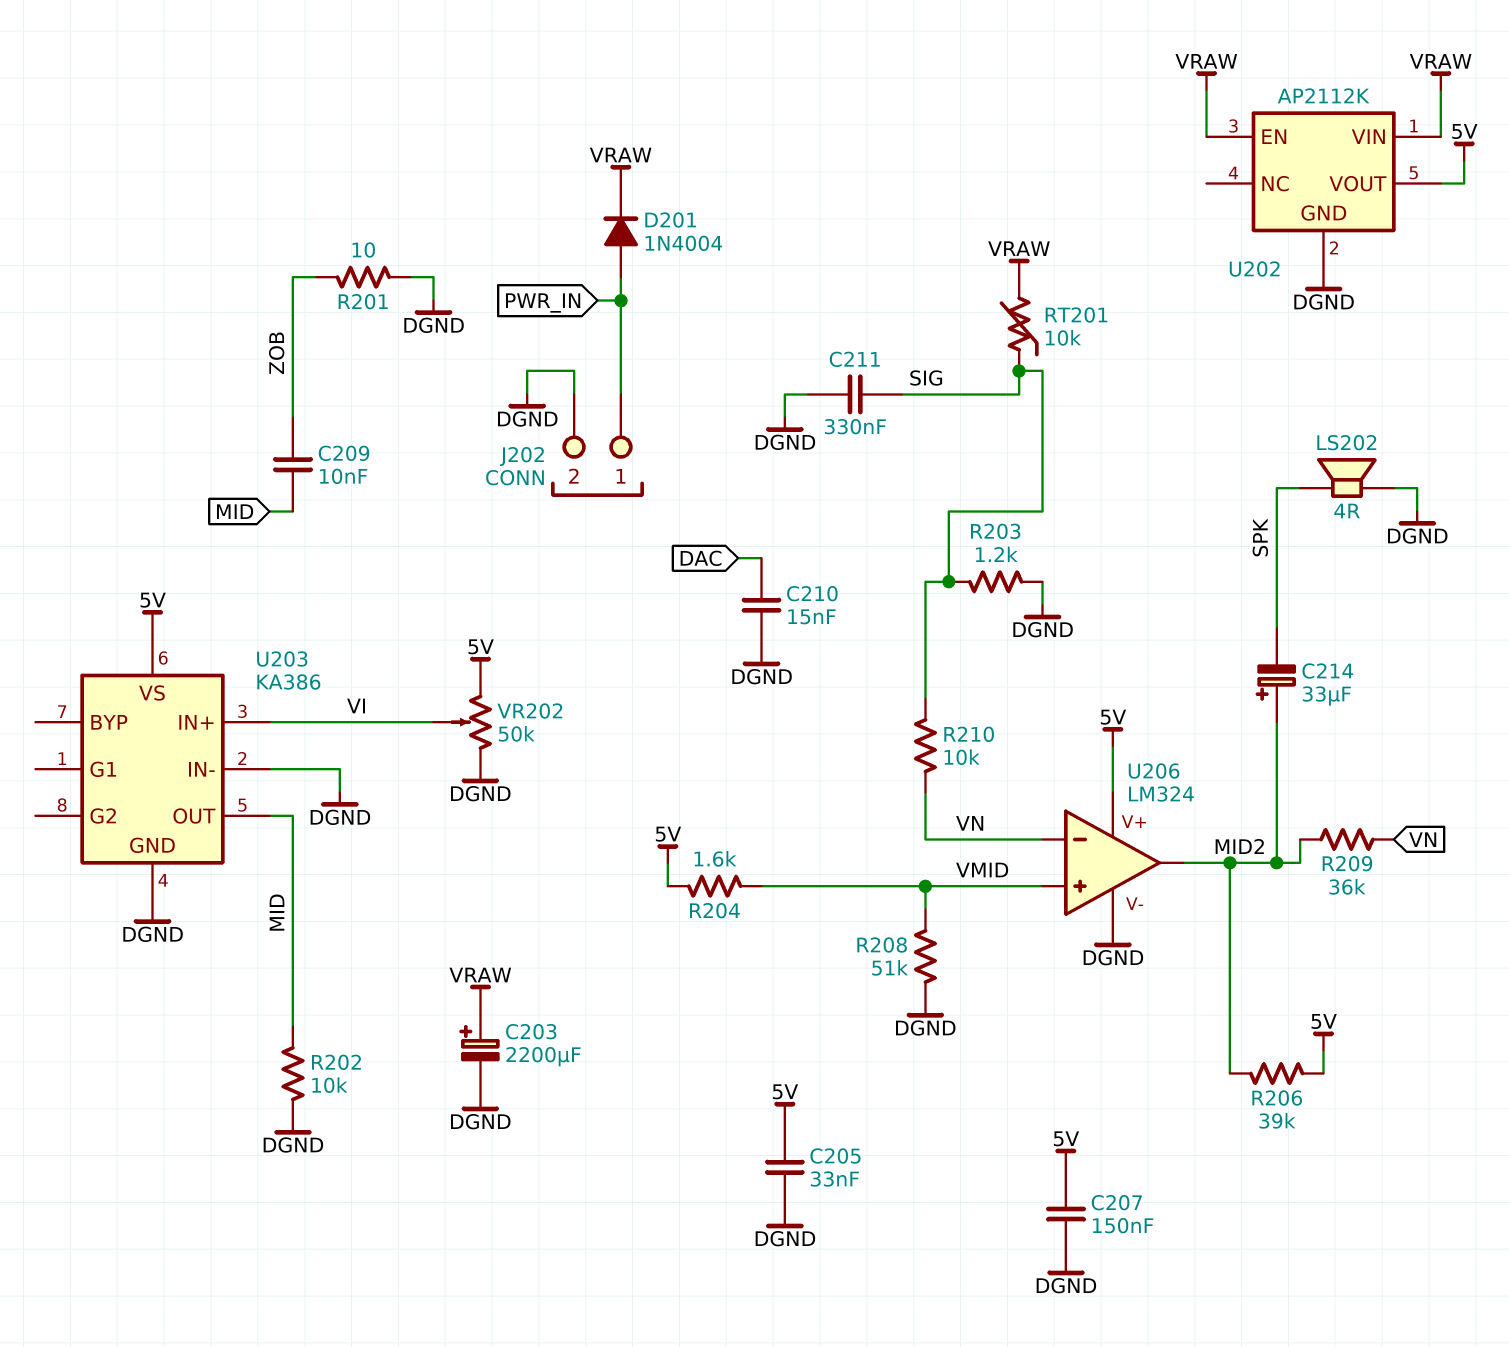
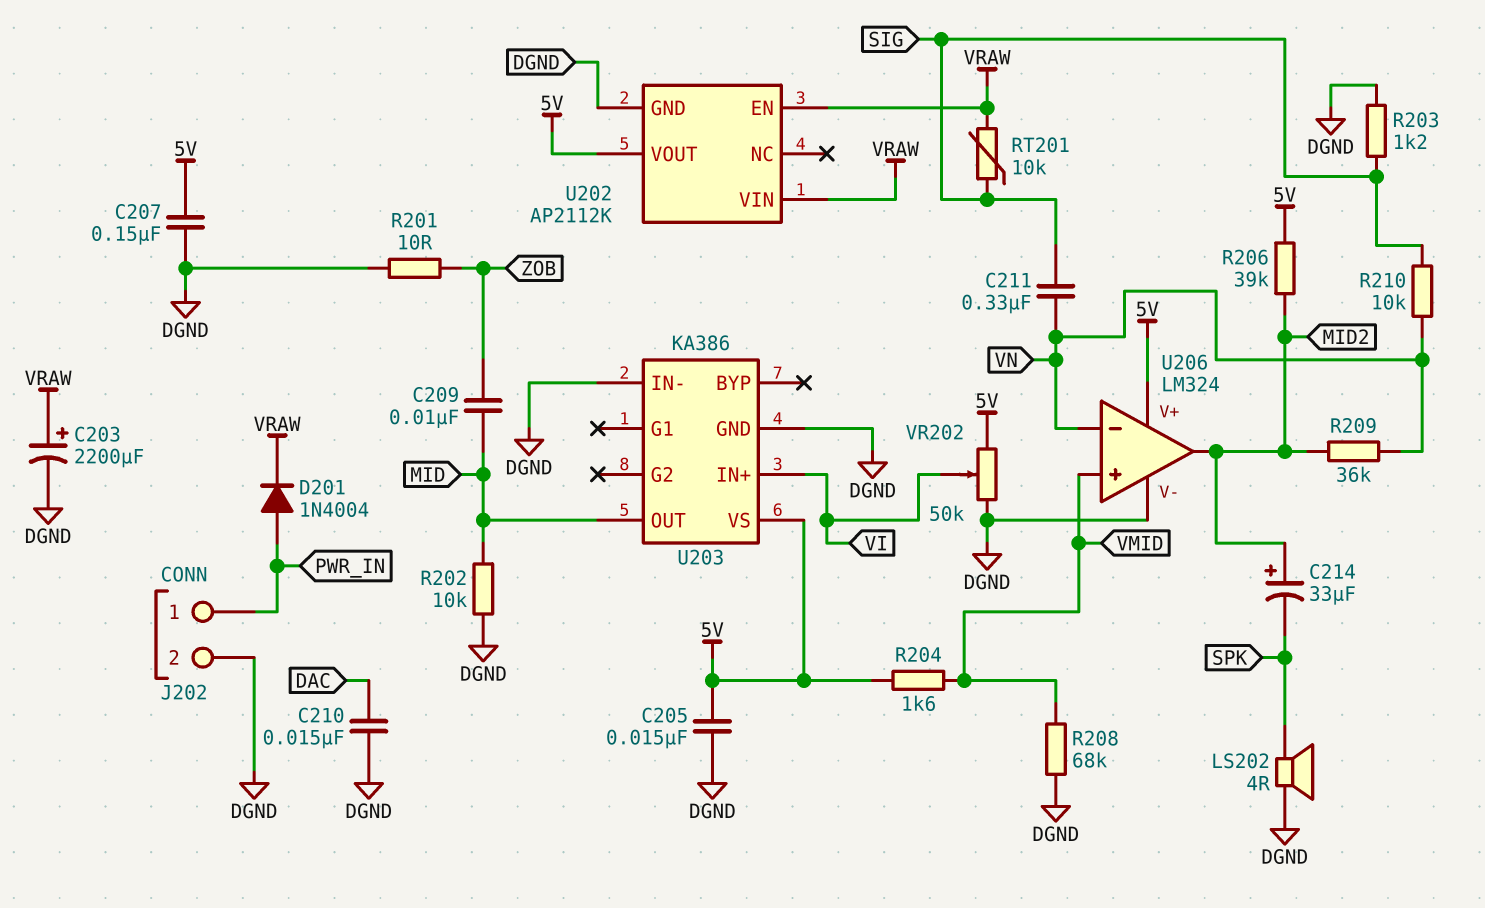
C205: 33nF (5V, DGND) -> 15nF (5V, DGND)
C211: 330nF (DGND, SIG) -> 330nF (SIG, VN)
R208: 51k (DGND, VMID) -> 68k (DGND, VMID)

